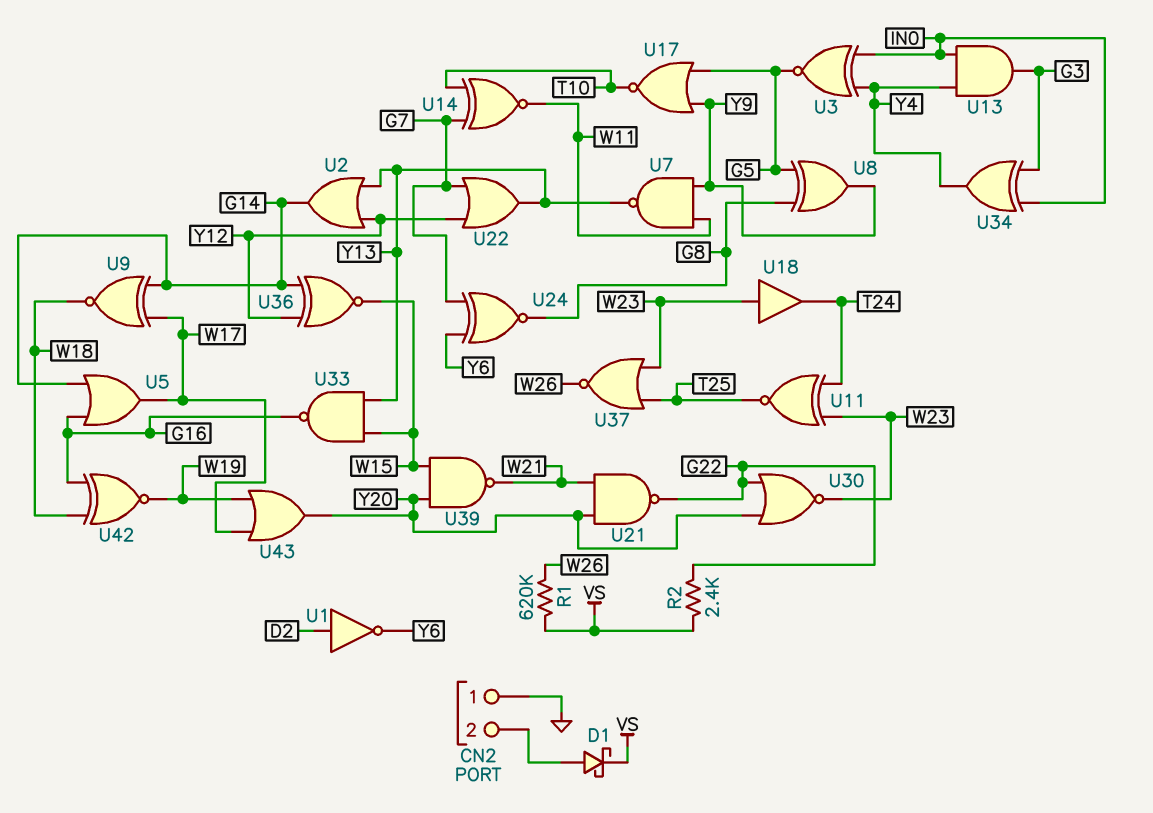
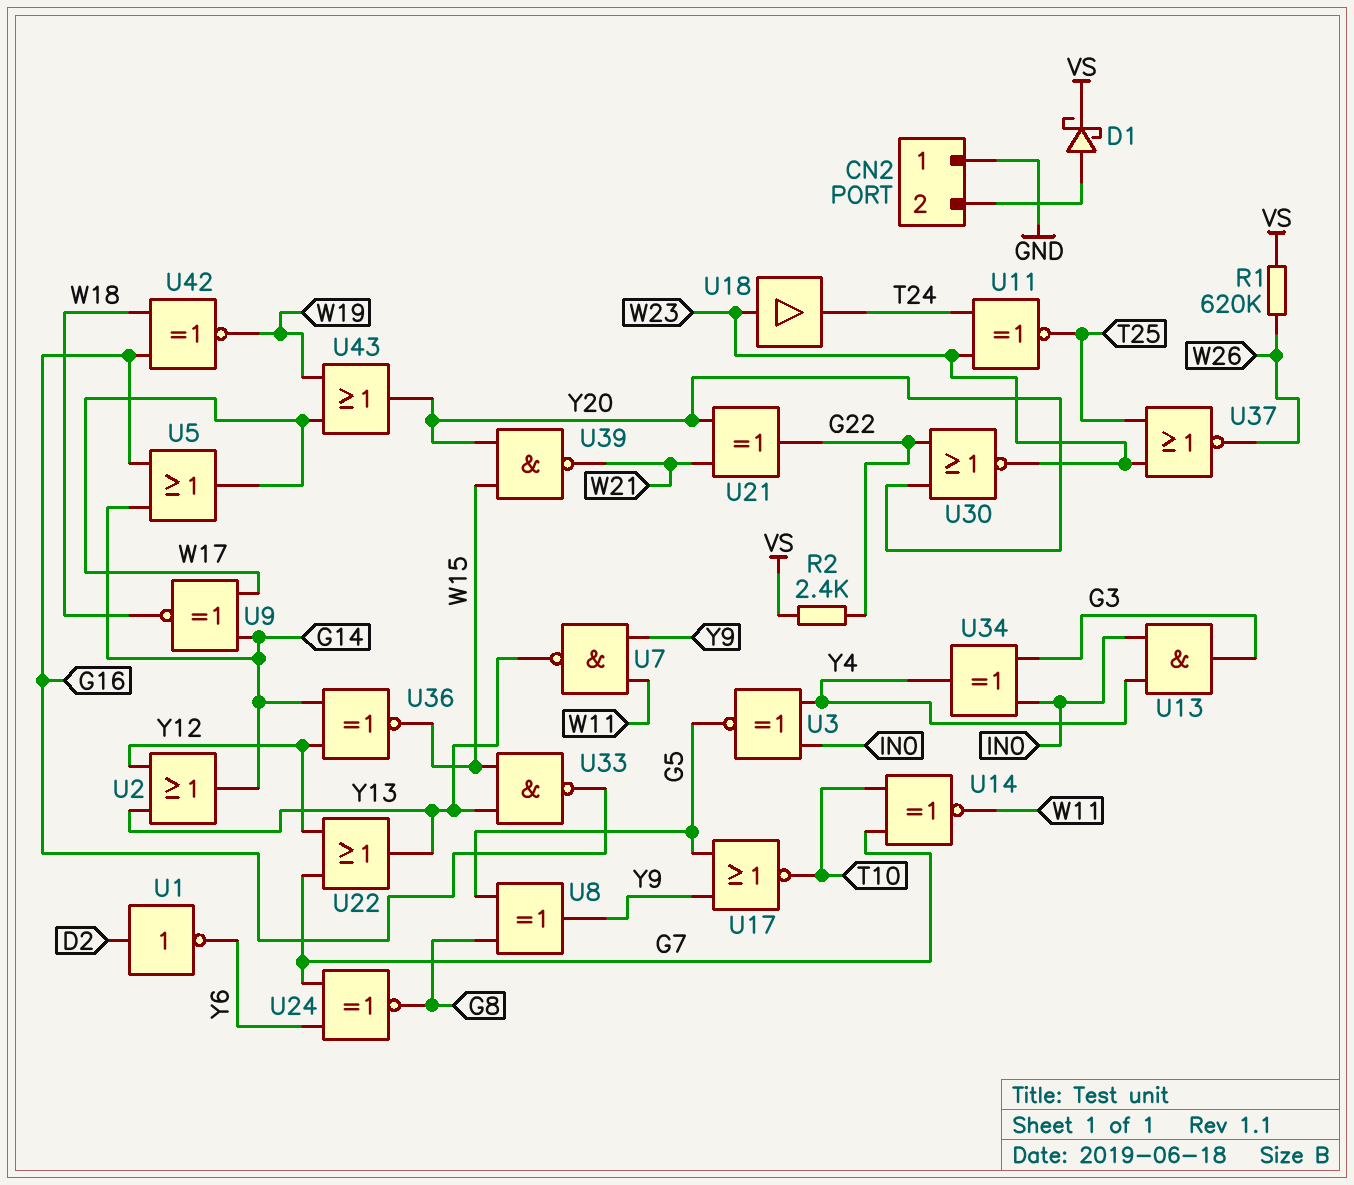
U21: NAND (in W21, in Y20, out G22) -> XOR (in W21, in Y20, out G22)

